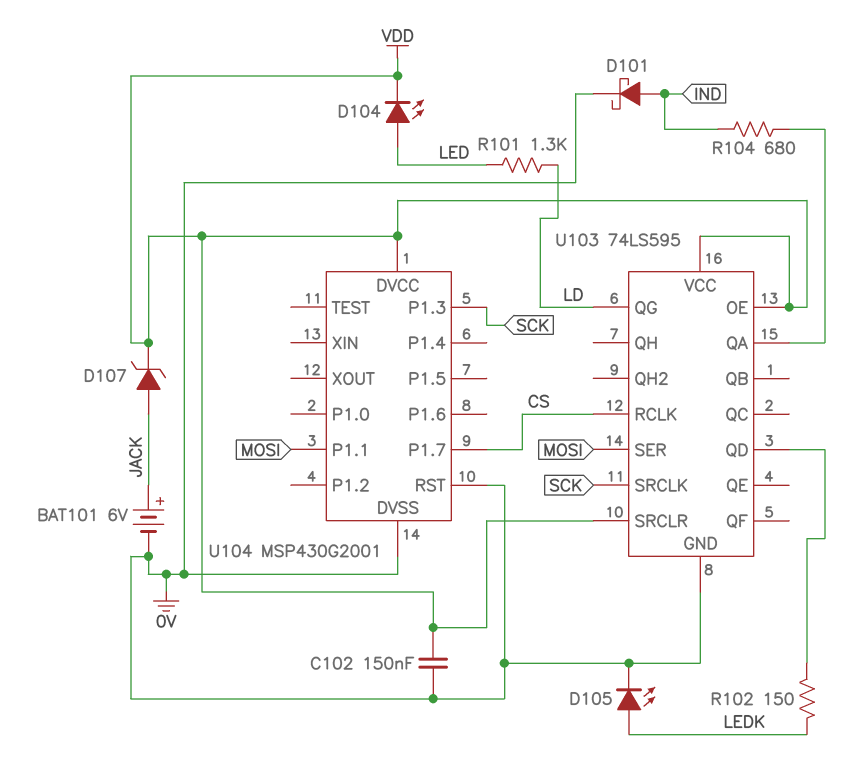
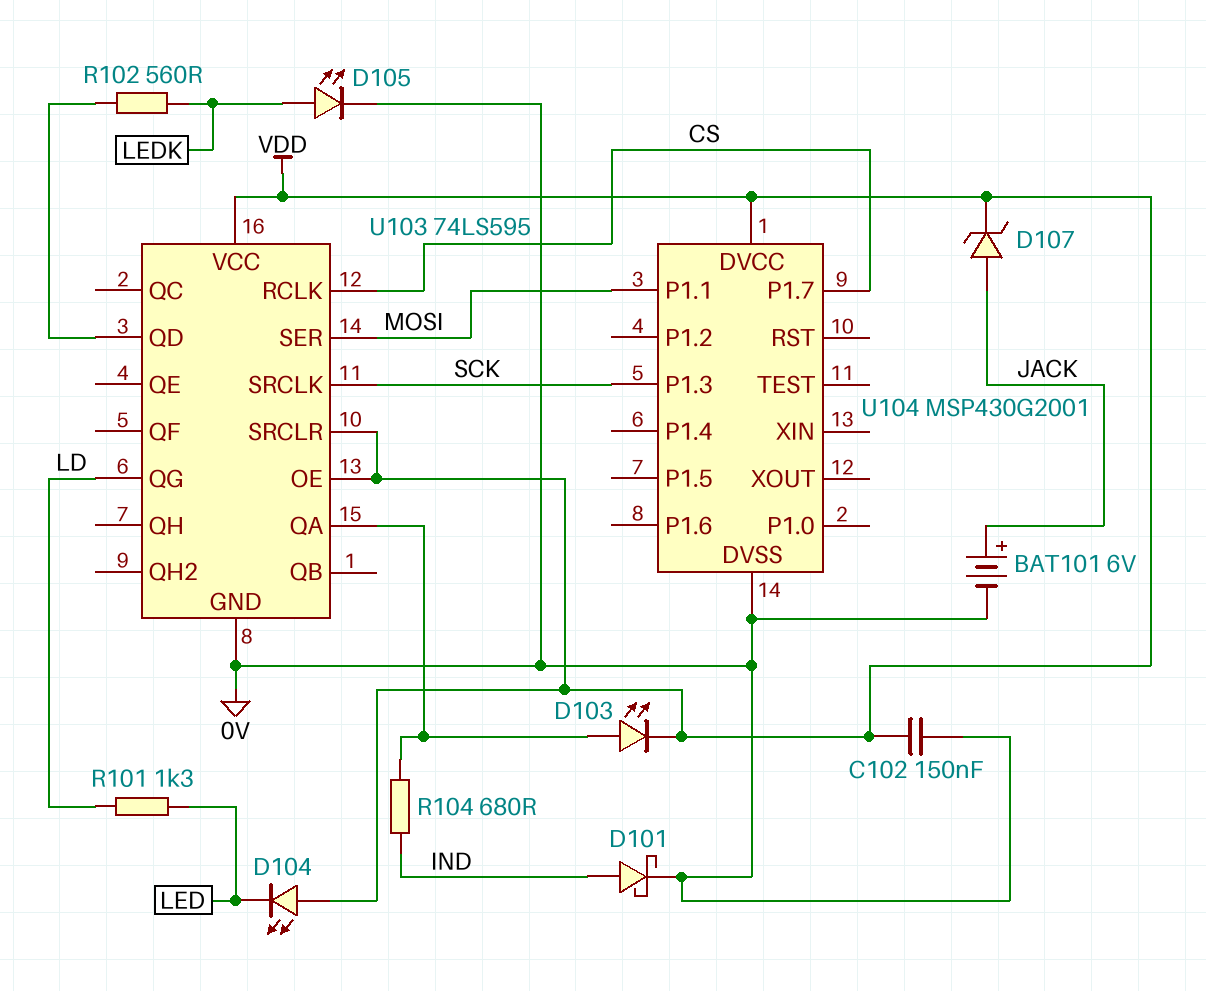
D103: none -> LED (A U103/QA, K VDD)
D104: LED (A LED, K VDD) -> LED (A VDD, K LED)
R102: 150 (LEDK, U103/QD) -> 560 (LEDK, U103/QD)
U104 pin RST: 0V -> none

